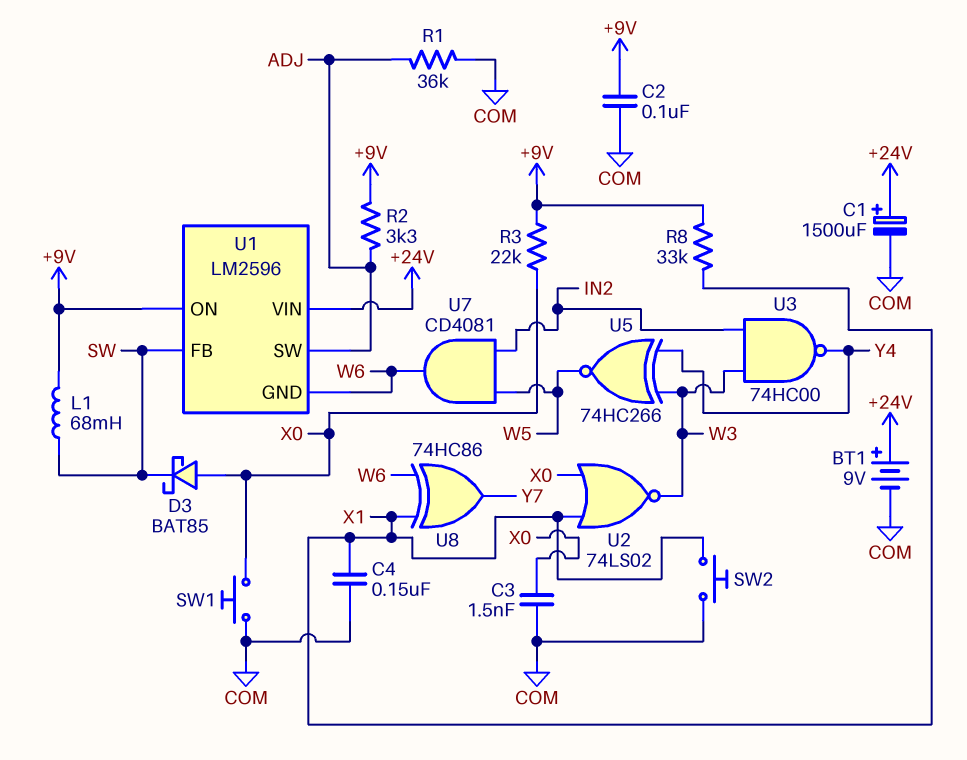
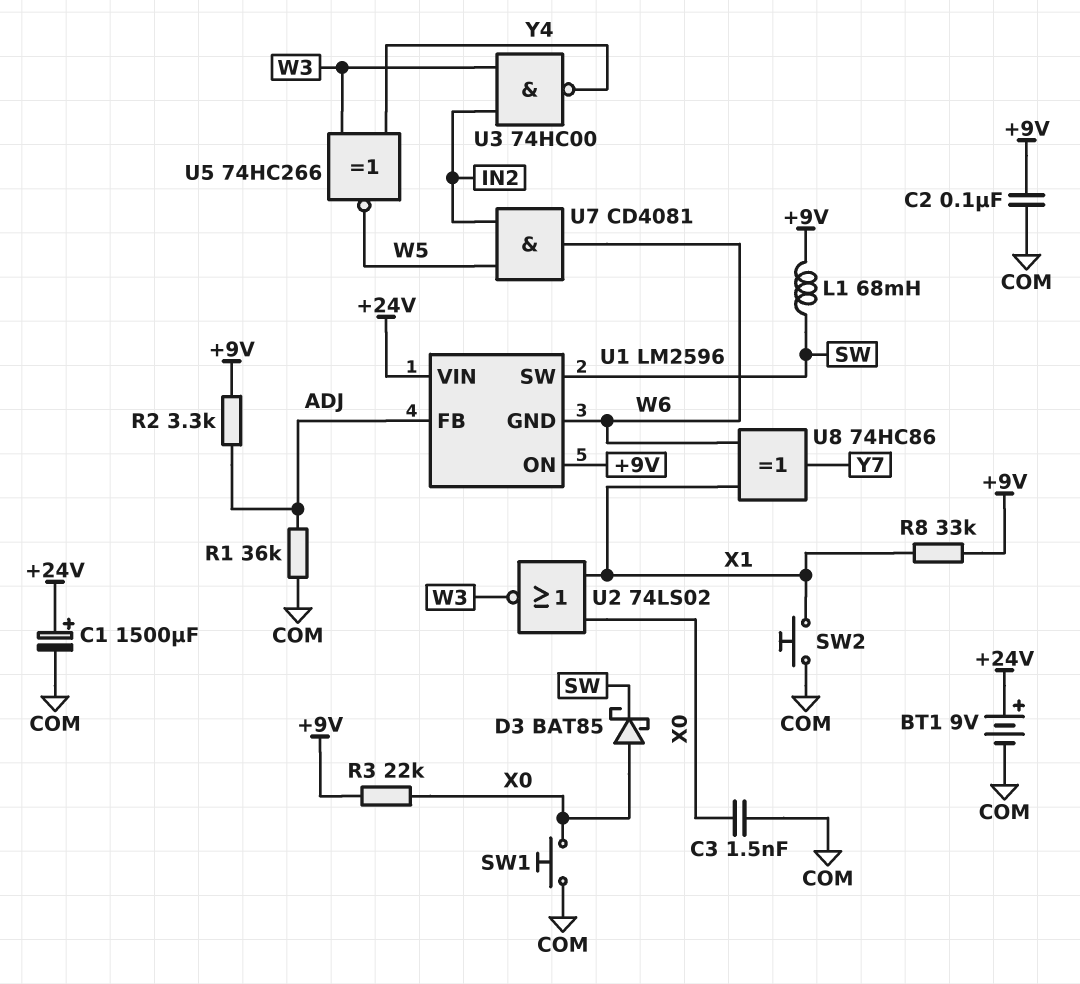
C4: 150nF (COM, X1) -> none
U1 pin FB: SW -> ADJ
U1 pin SW: ADJ -> SW

